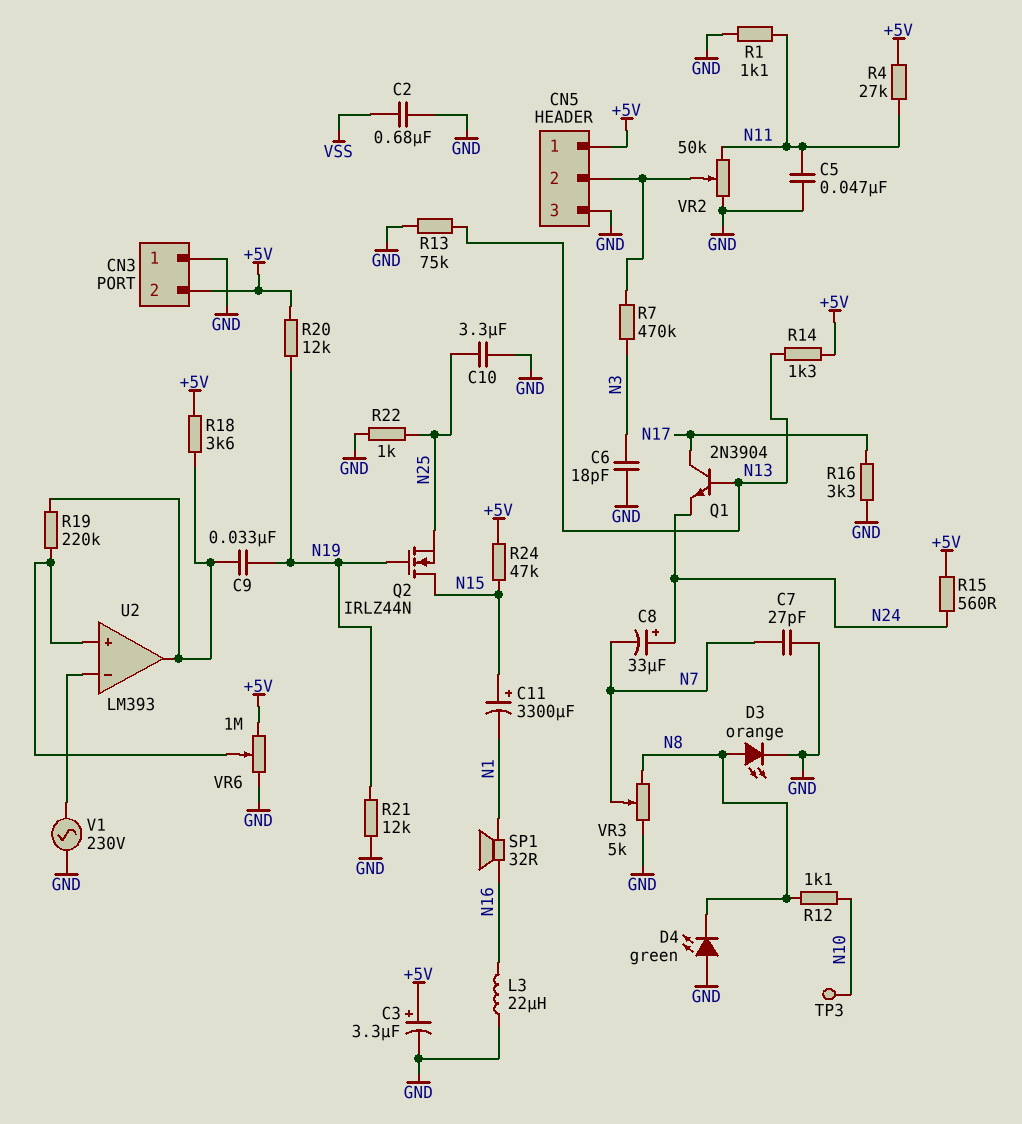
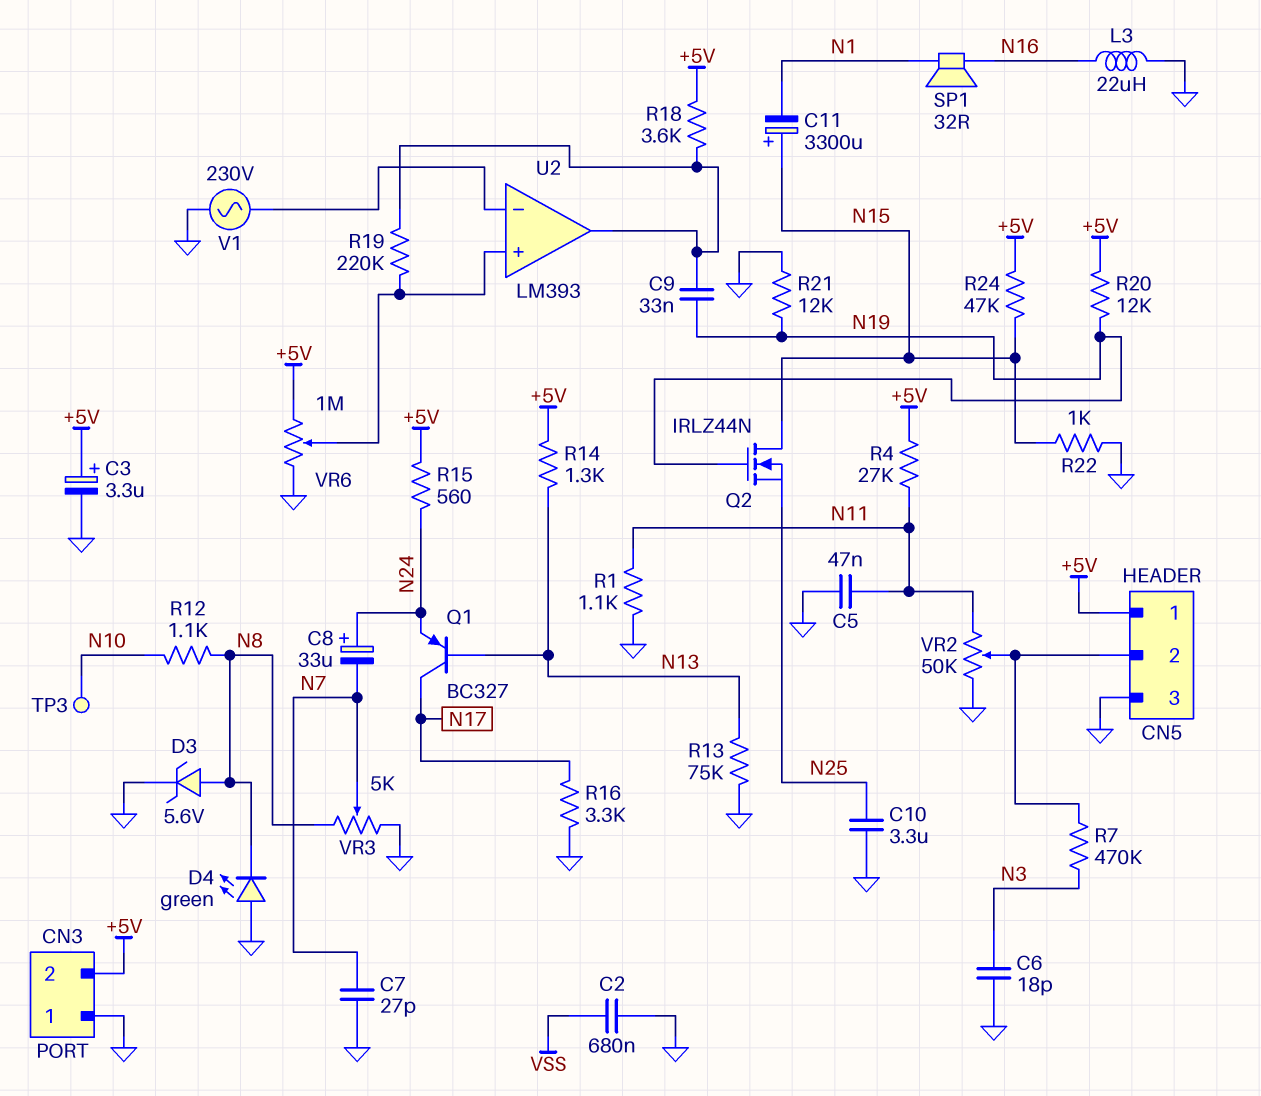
D3: LED orange (A N8, K GND) -> zener 5.6V (A N8, K GND)
Q1: NPN 2N3904 (B N13, C N17, E N24) -> PNP BC327 (B N13, C N17, E N24)
R22: 1k (GND, N25) -> 1k (GND, N15)

